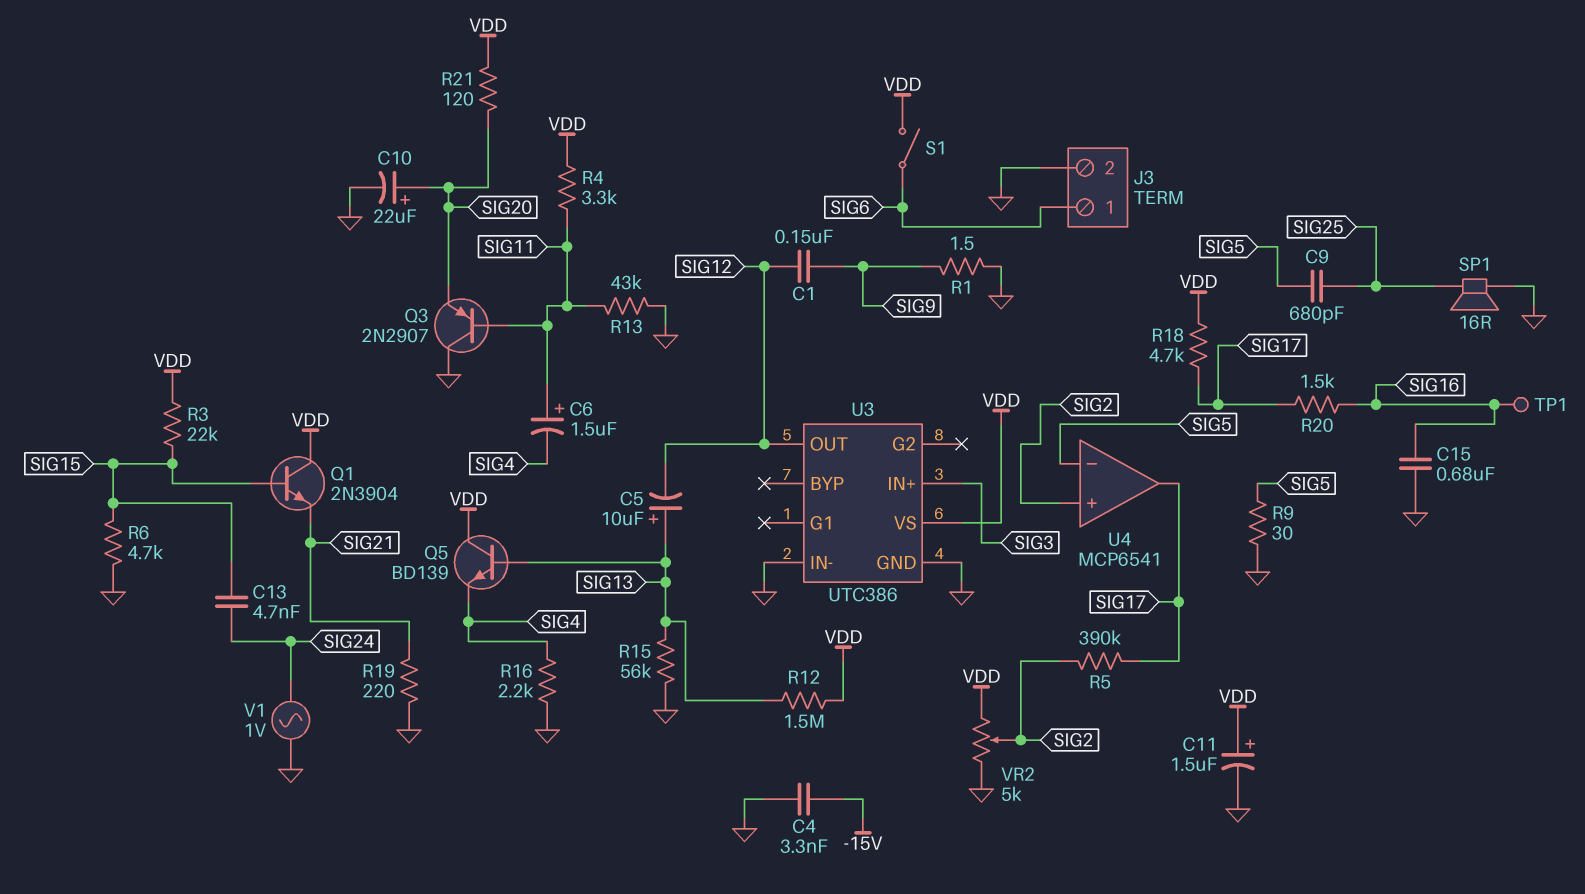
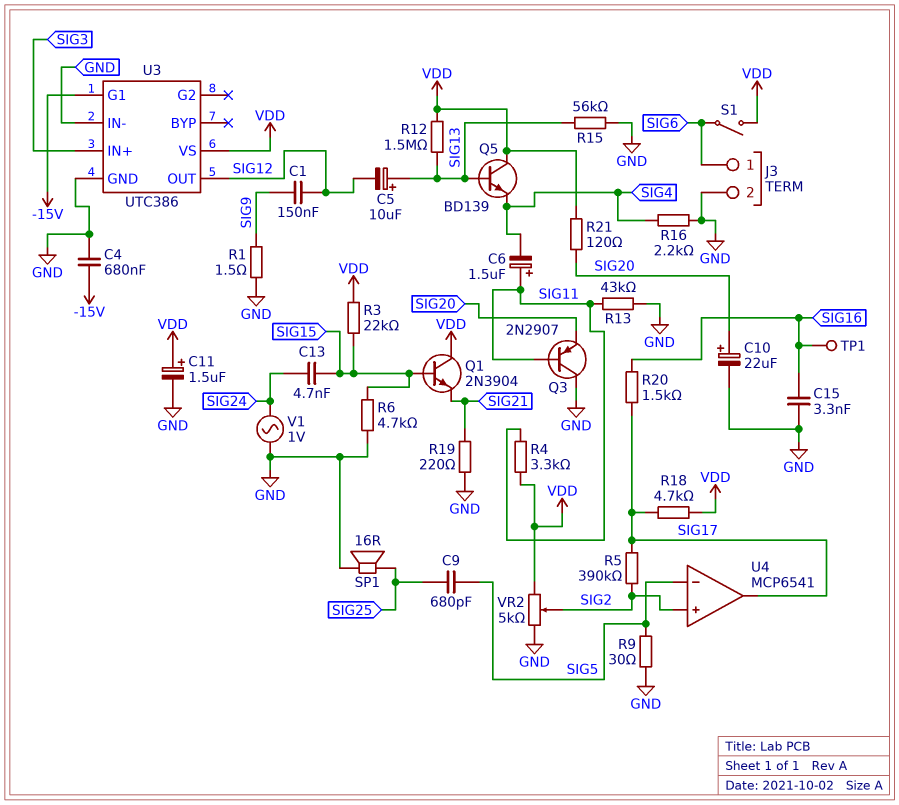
C4: 3.3nF (-15V, GND) -> 680nF (-15V, GND)
C15: 680nF (GND, SIG16) -> 3.3nF (GND, SIG16)
U3 pin G1: none -> -15V

